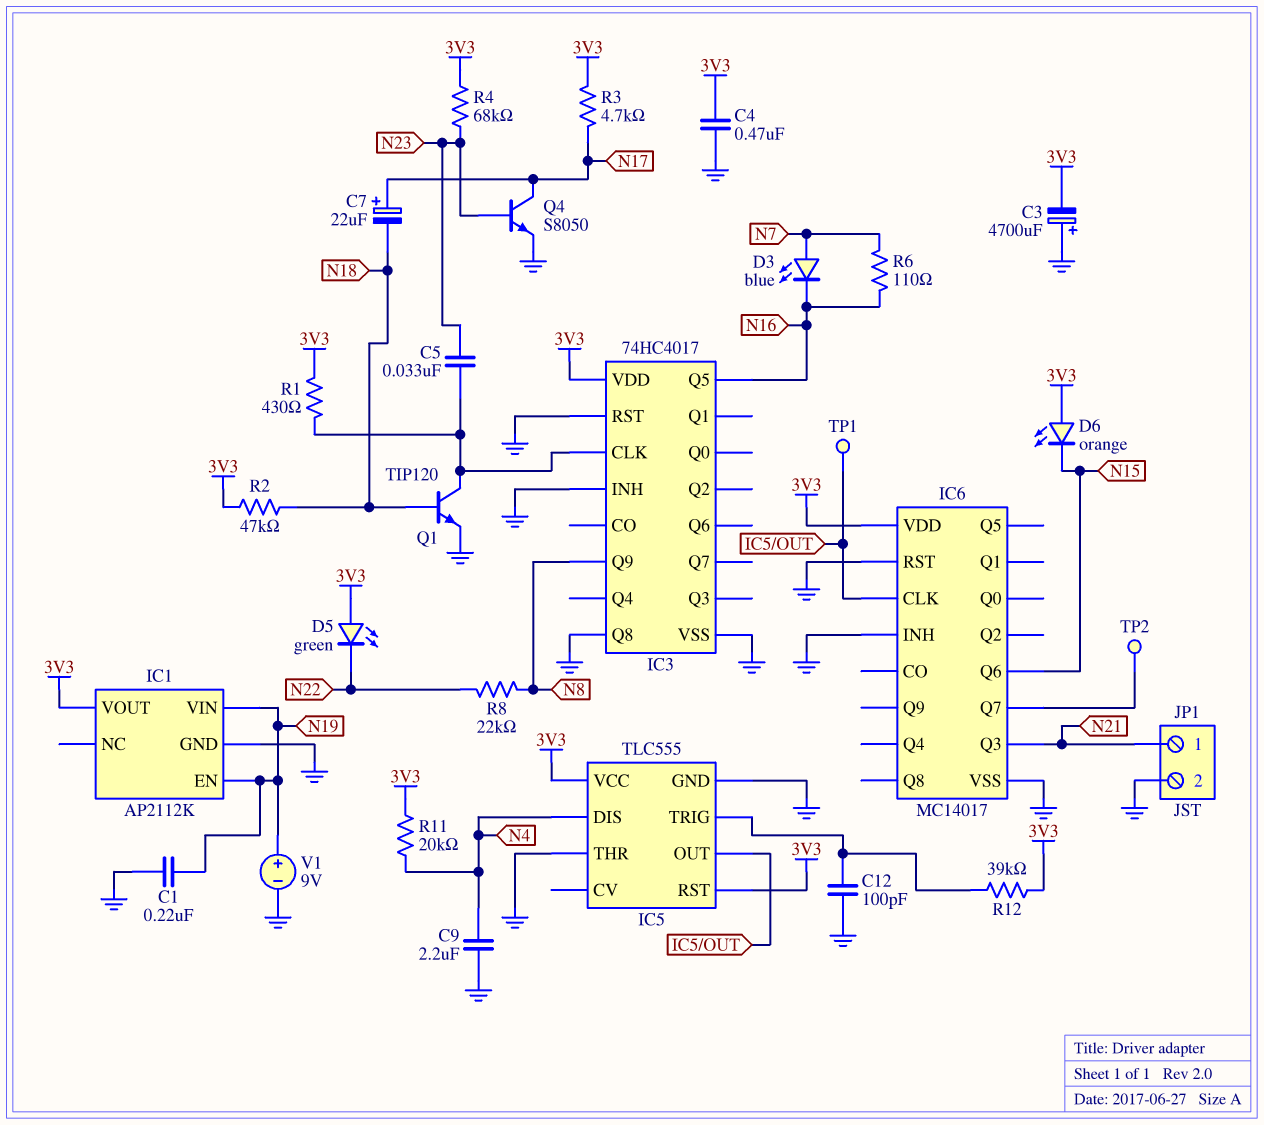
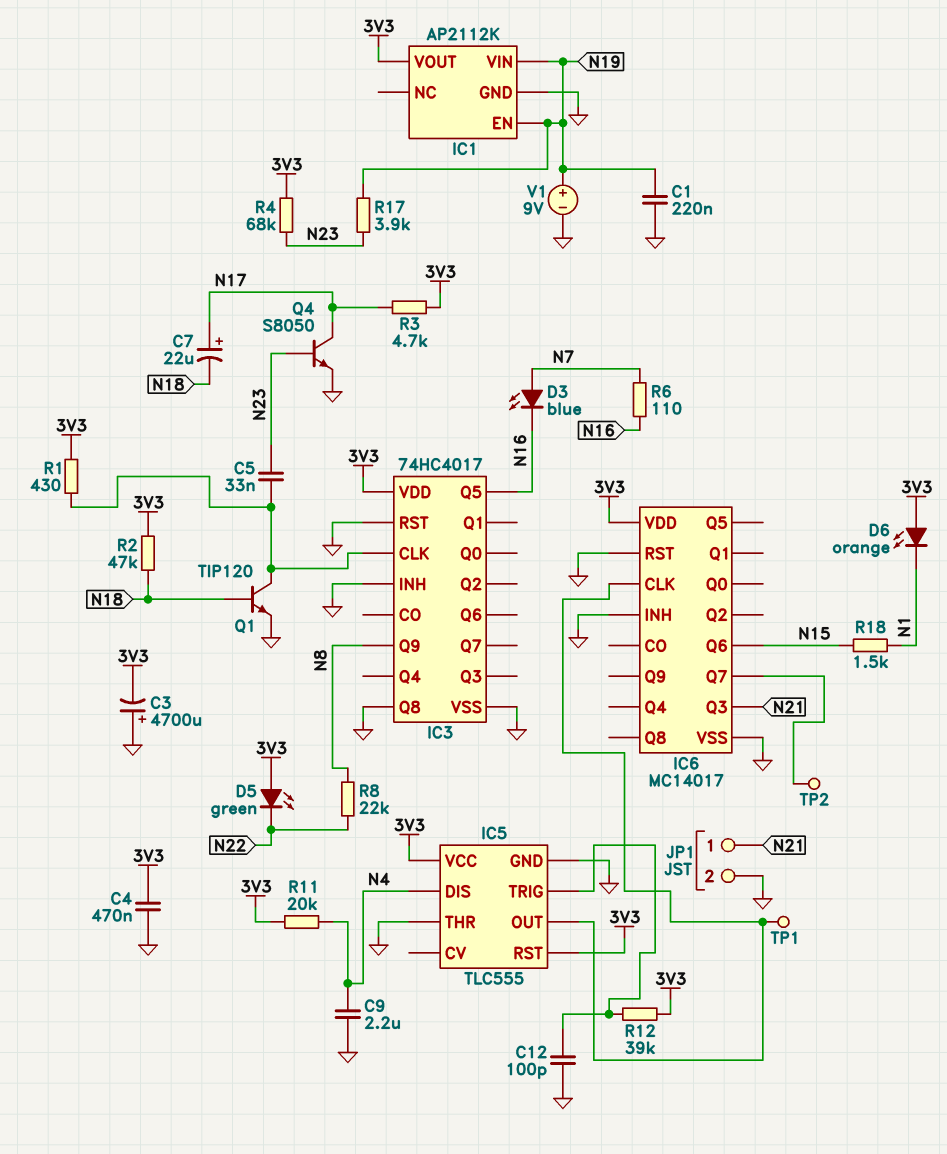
D6: LED orange (A 3V3, K N15) -> LED orange (A 3V3, K N1)
R17: none -> 3.9k (N19, N23)
R18: none -> 1.5k (N1, N15)

